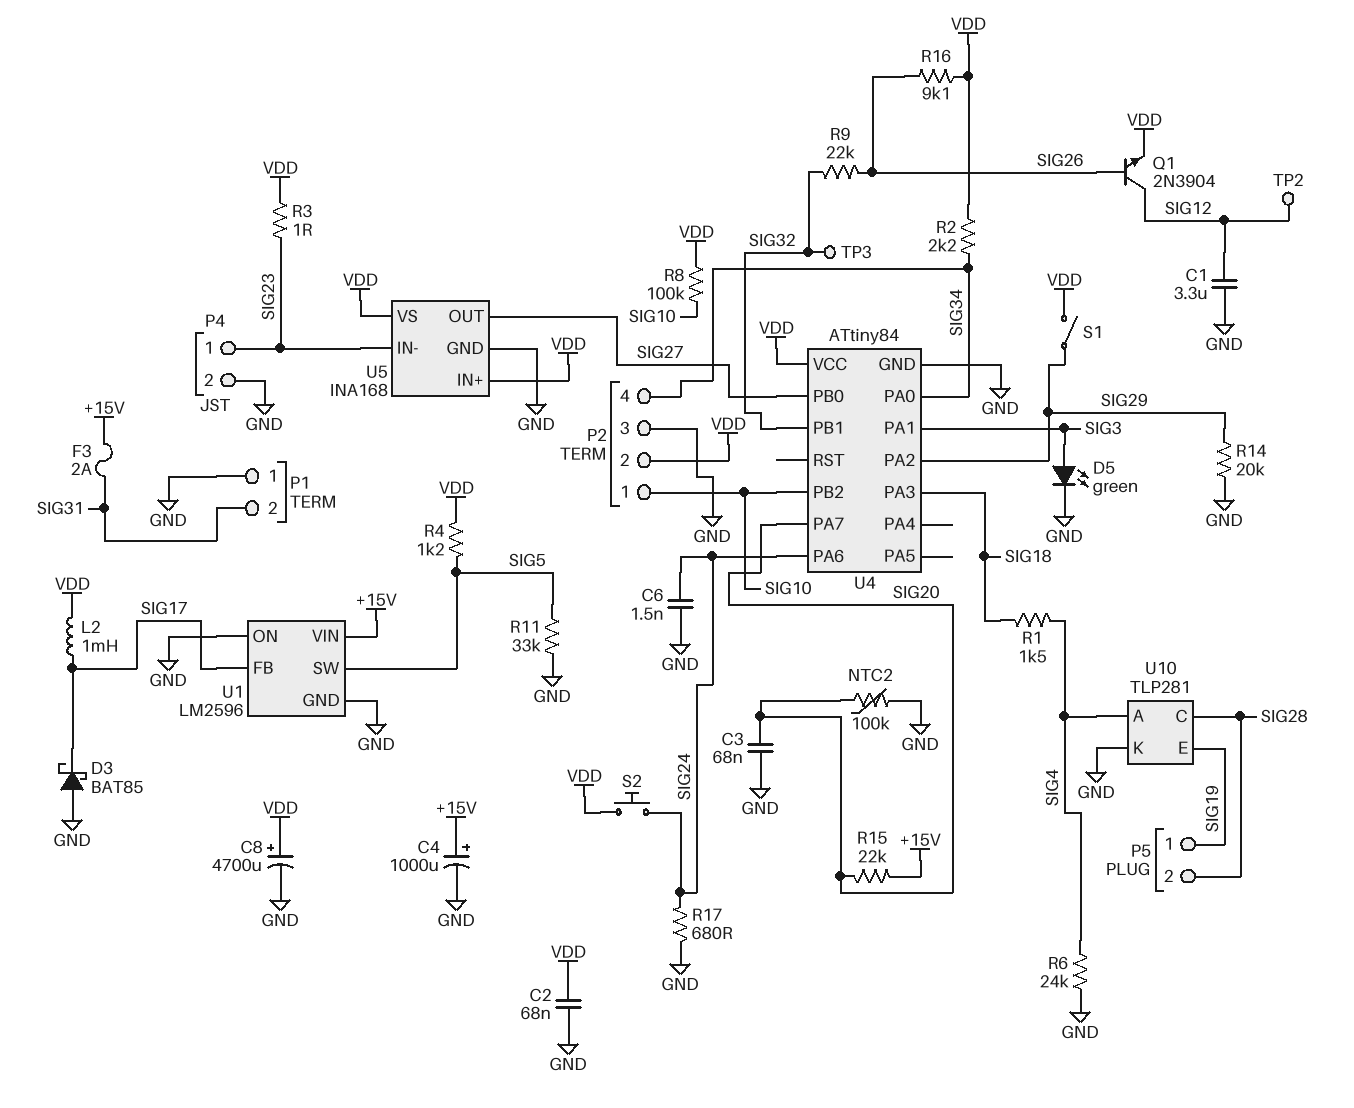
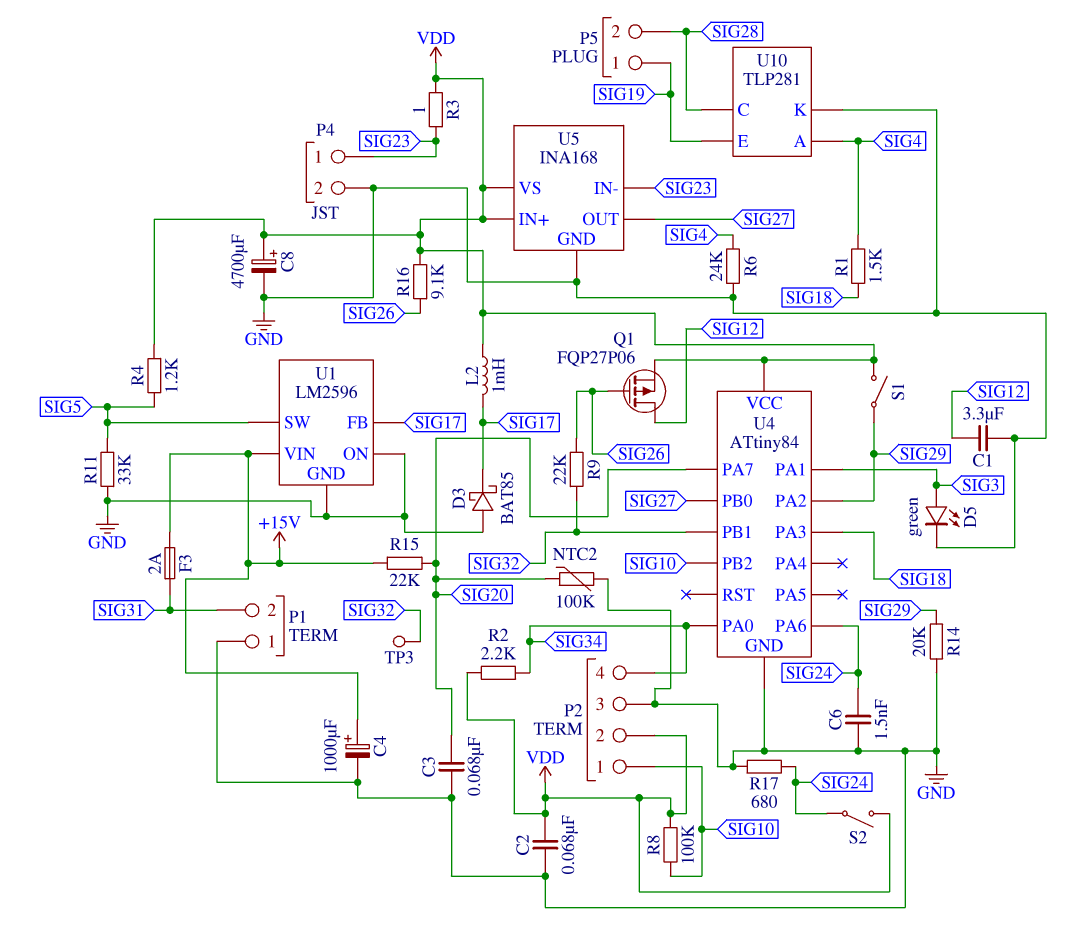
Q1: NPN 2N3904 (B SIG26, C SIG12, E VDD) -> PMOS FQP27P06 (G SIG26, D SIG12, S VDD)
S2: button (SIG24, VDD) -> switch (SIG24, VDD)
TP2: test point (SIG12) -> none

